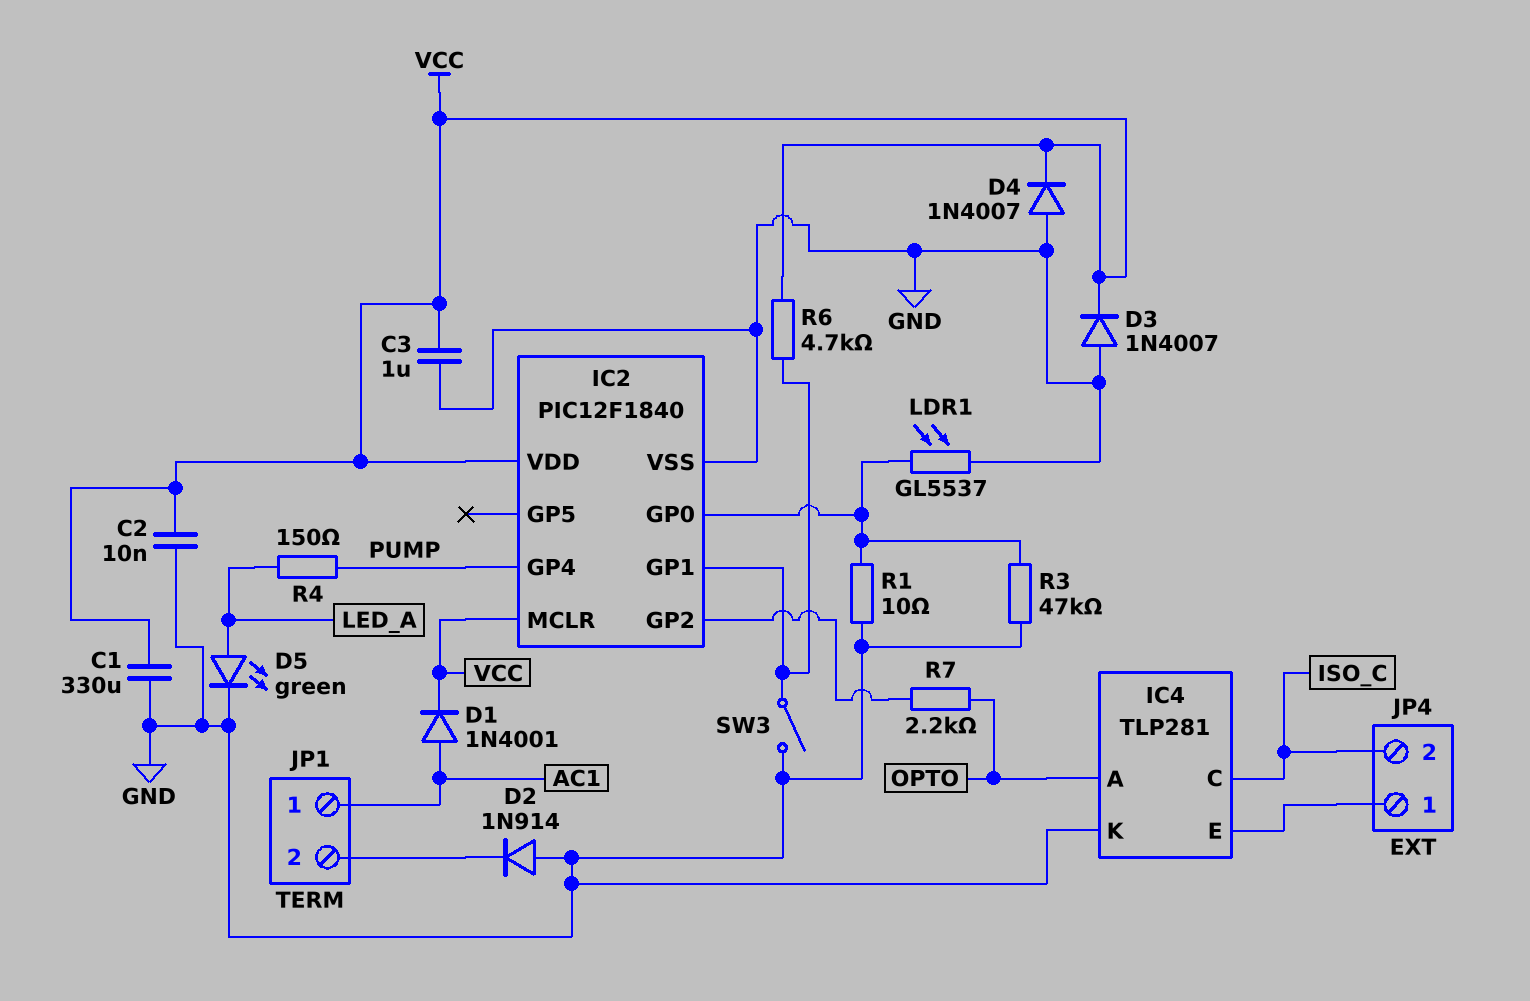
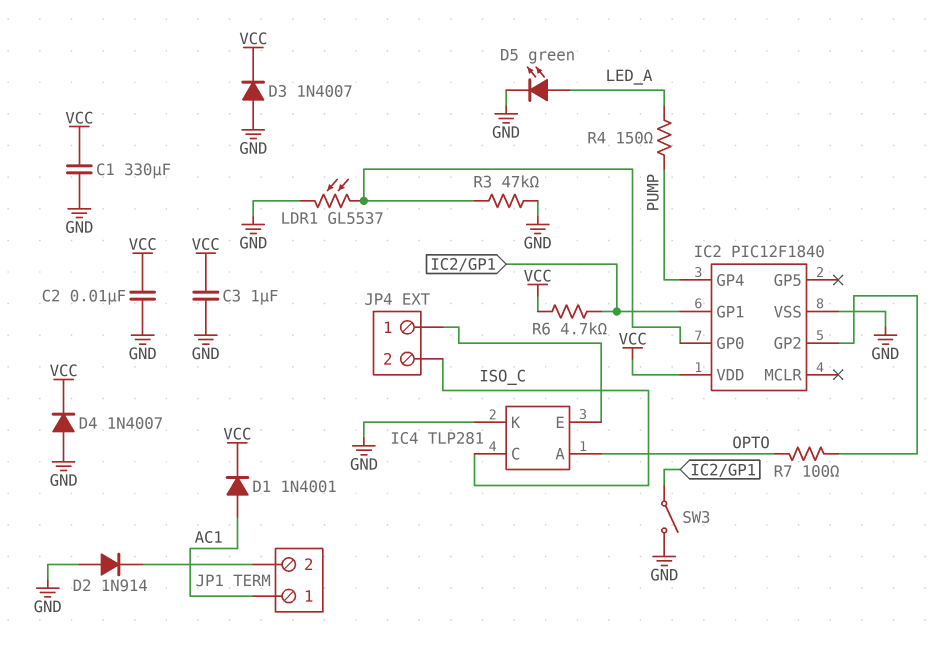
IC2 pin MCLR: VCC -> none
R1: 10 (GND, IC2/GP0) -> none
R7: 2.2k (IC2/GP2, OPTO) -> 100 (IC2/GP2, OPTO)

